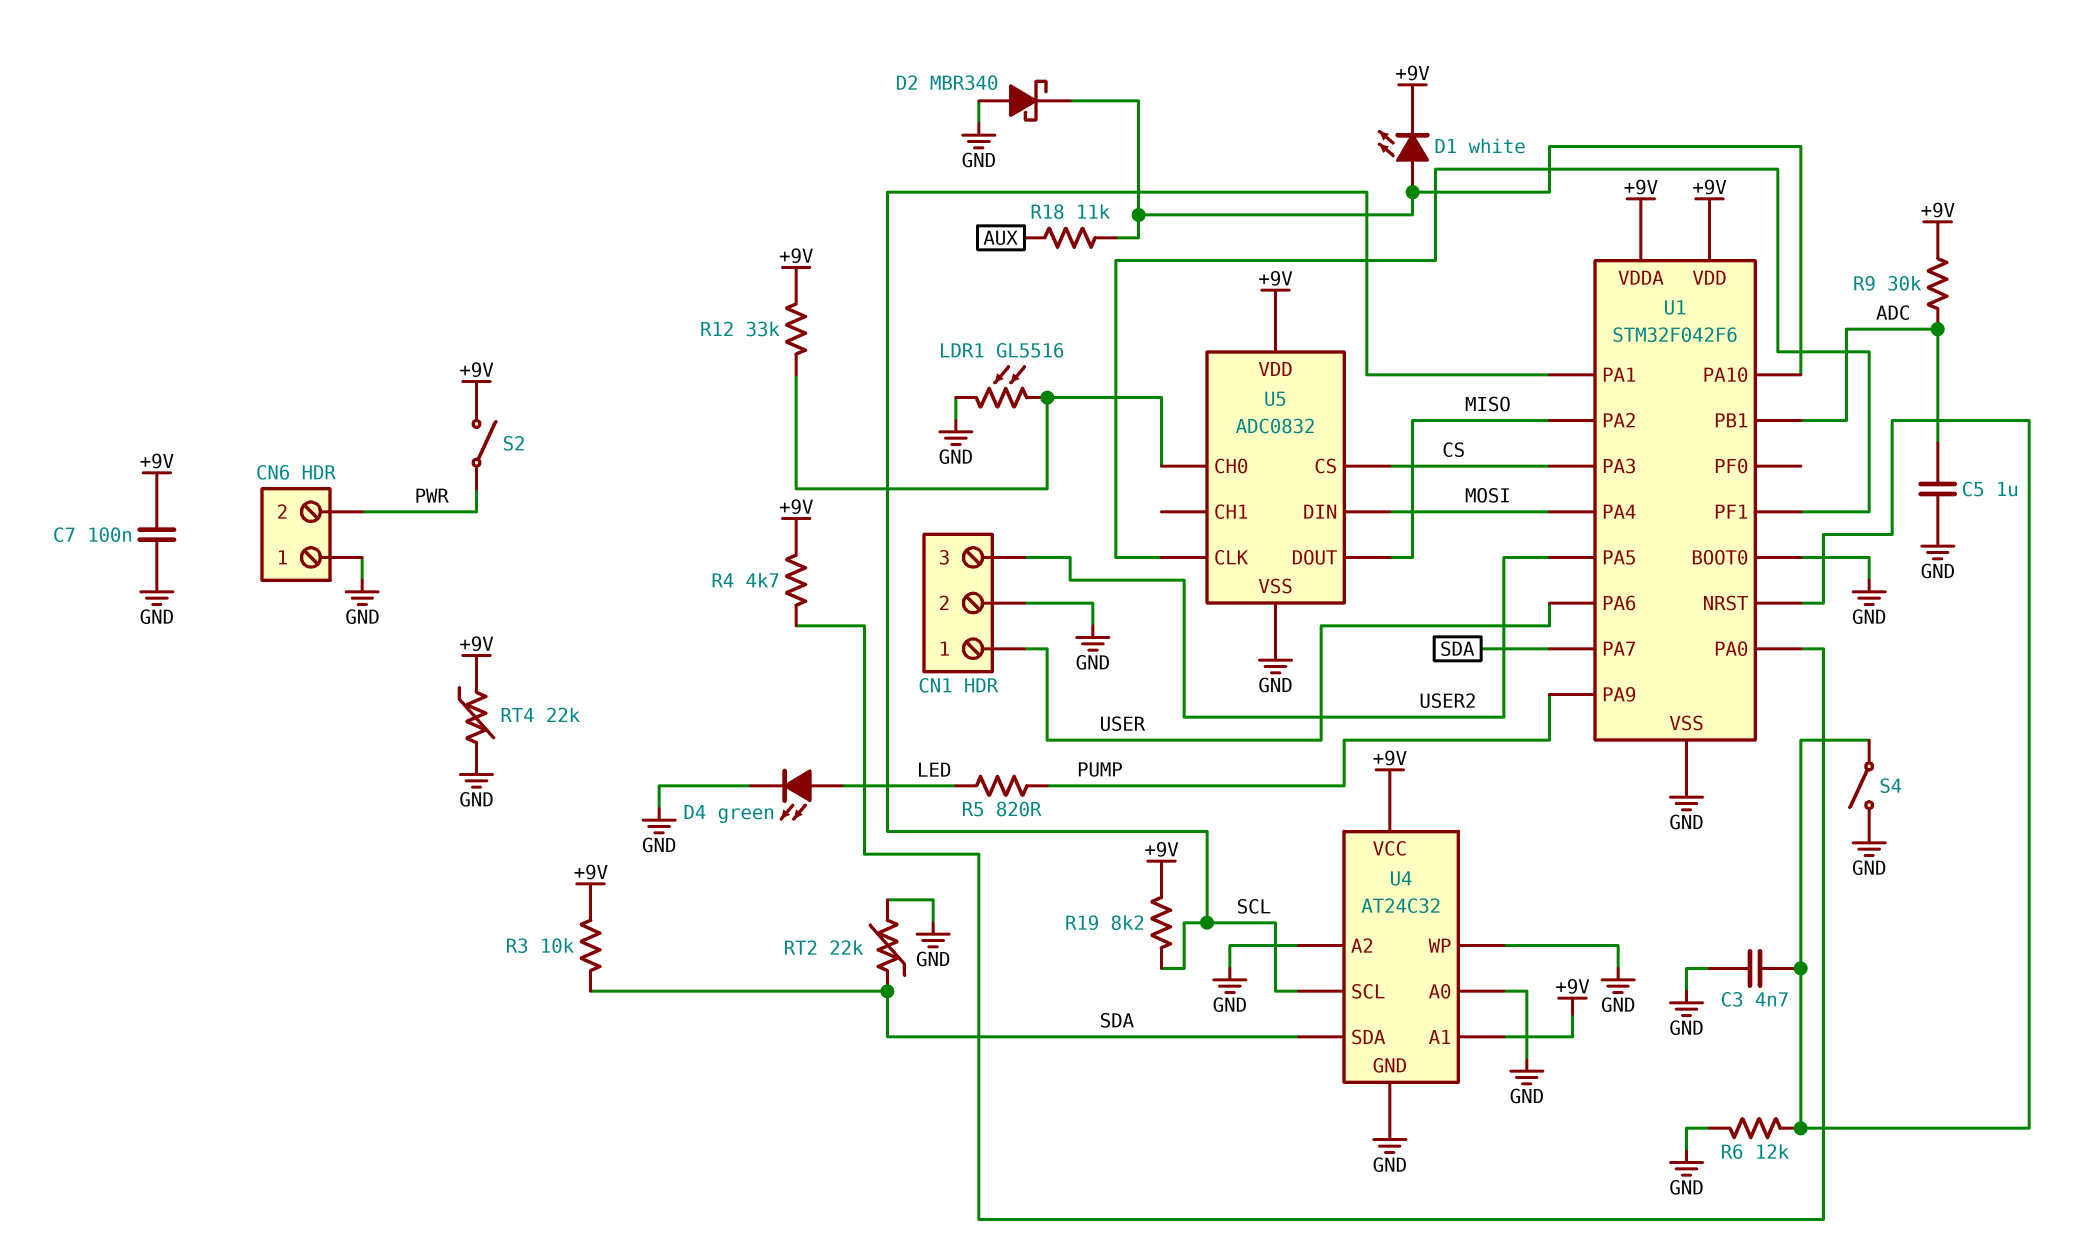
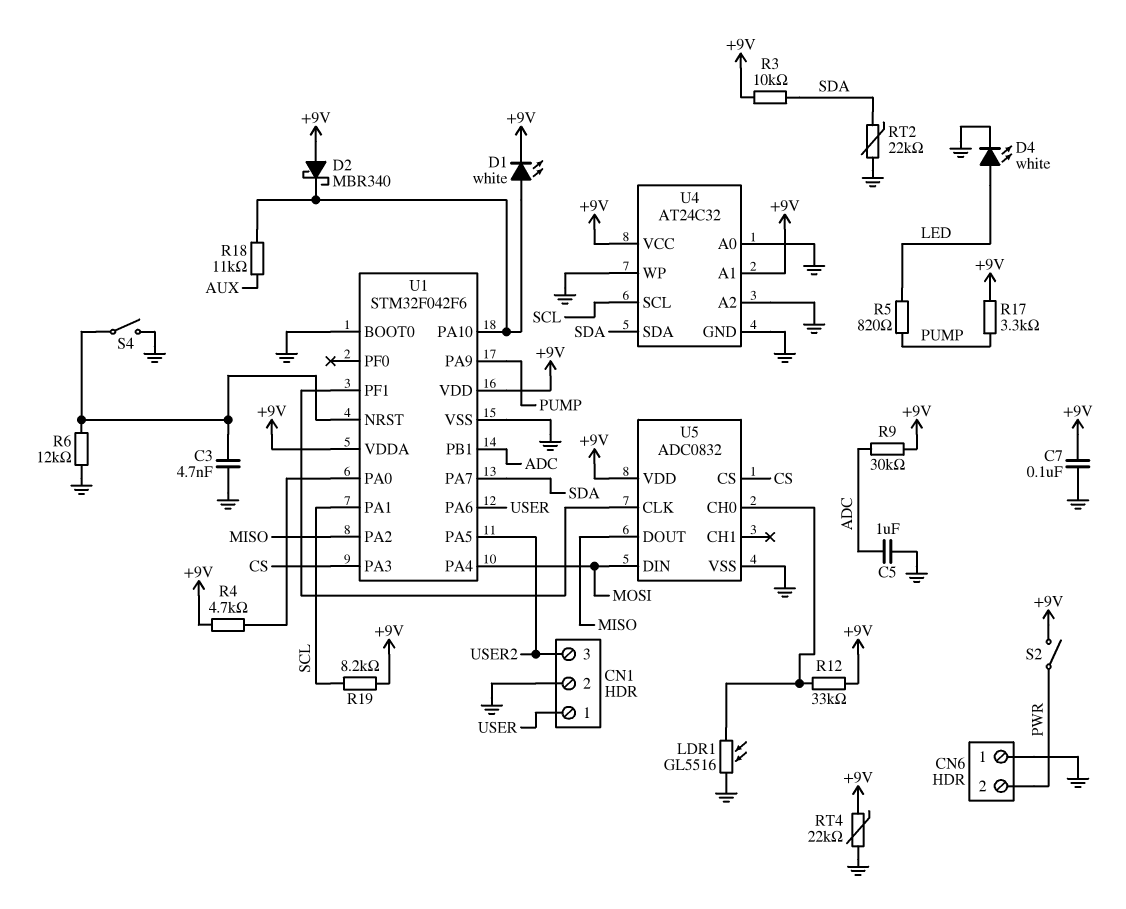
D2: schottky MBR340 (A GND, K U1/PA10) -> schottky MBR340 (A +9V, K U1/PA10)
D4: LED green (A LED, K GND) -> LED white (A LED, K GND)
R17: none -> 3.3k (+9V, PUMP)

